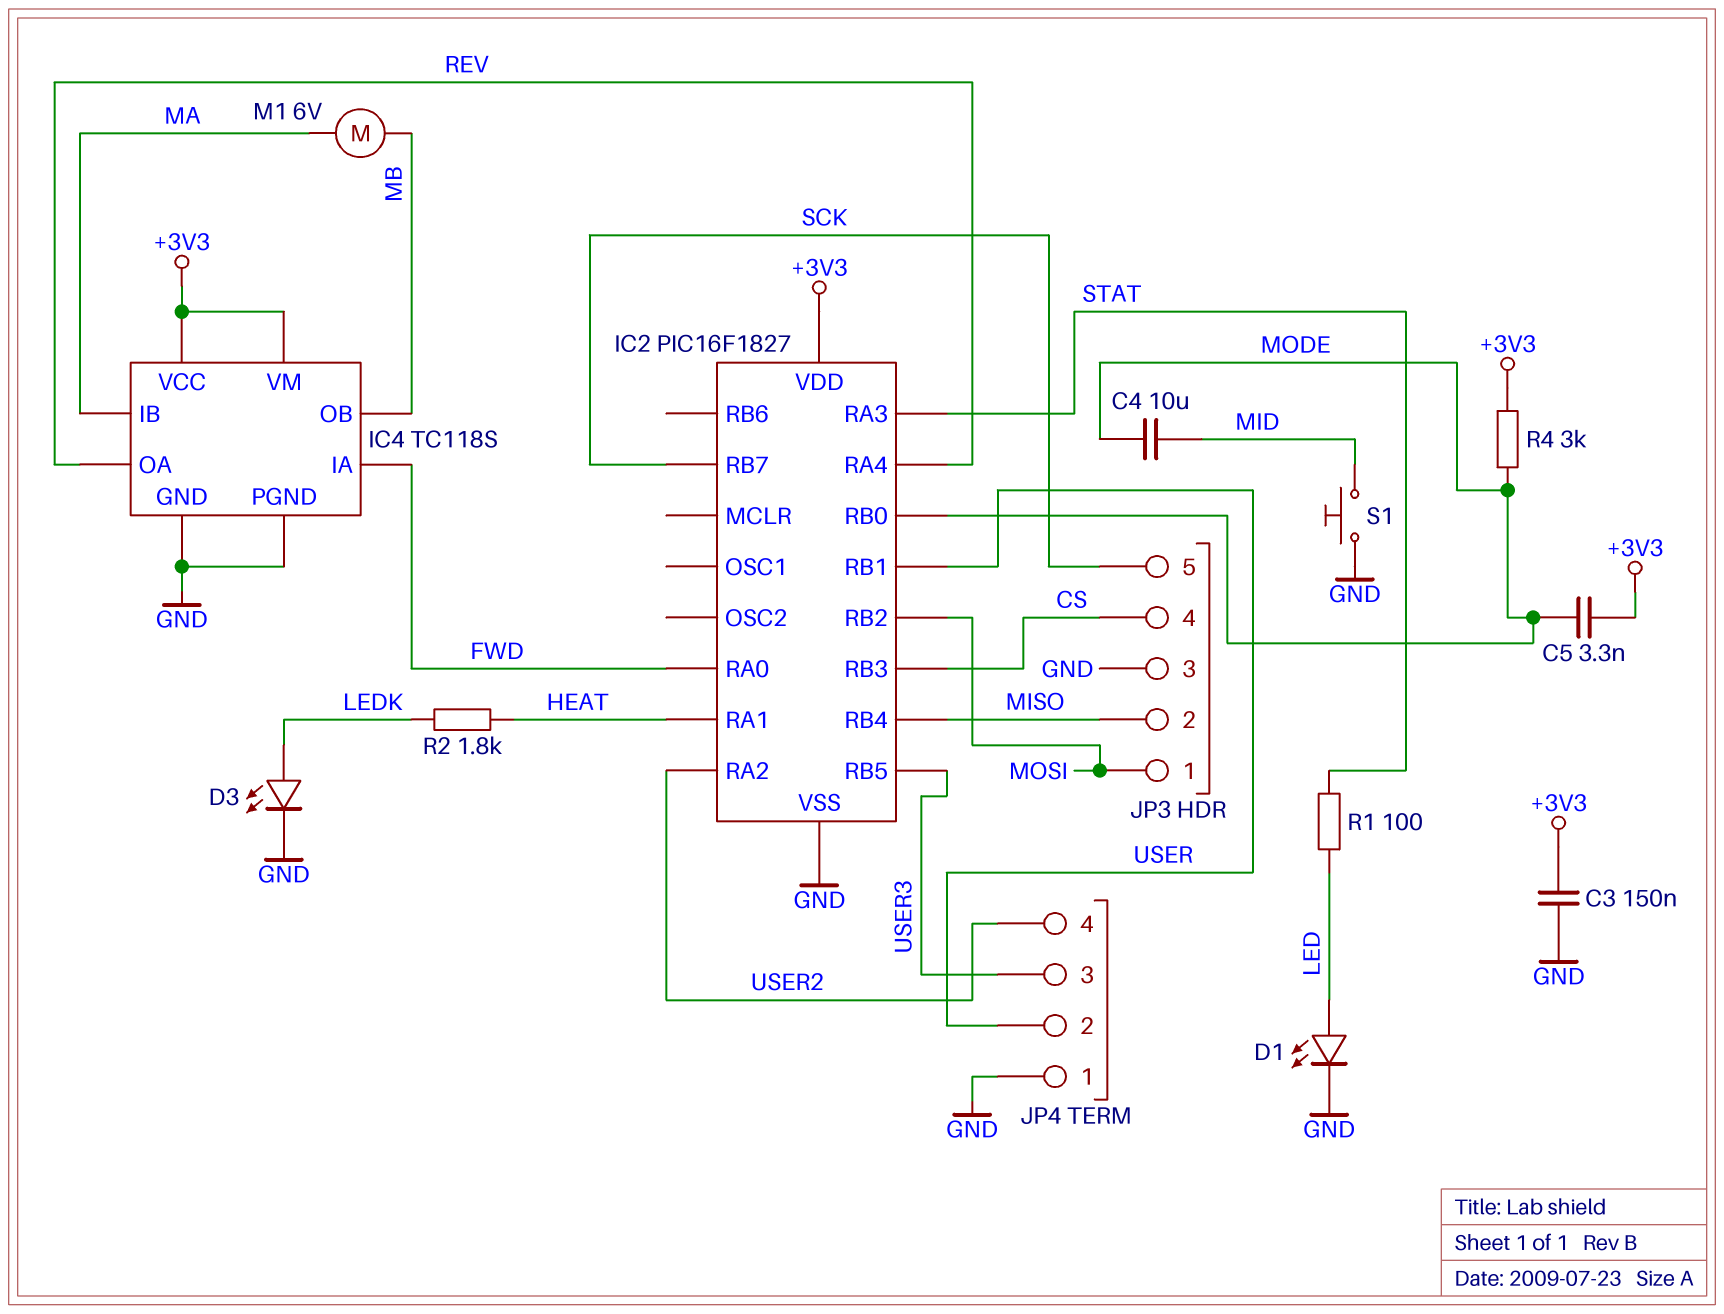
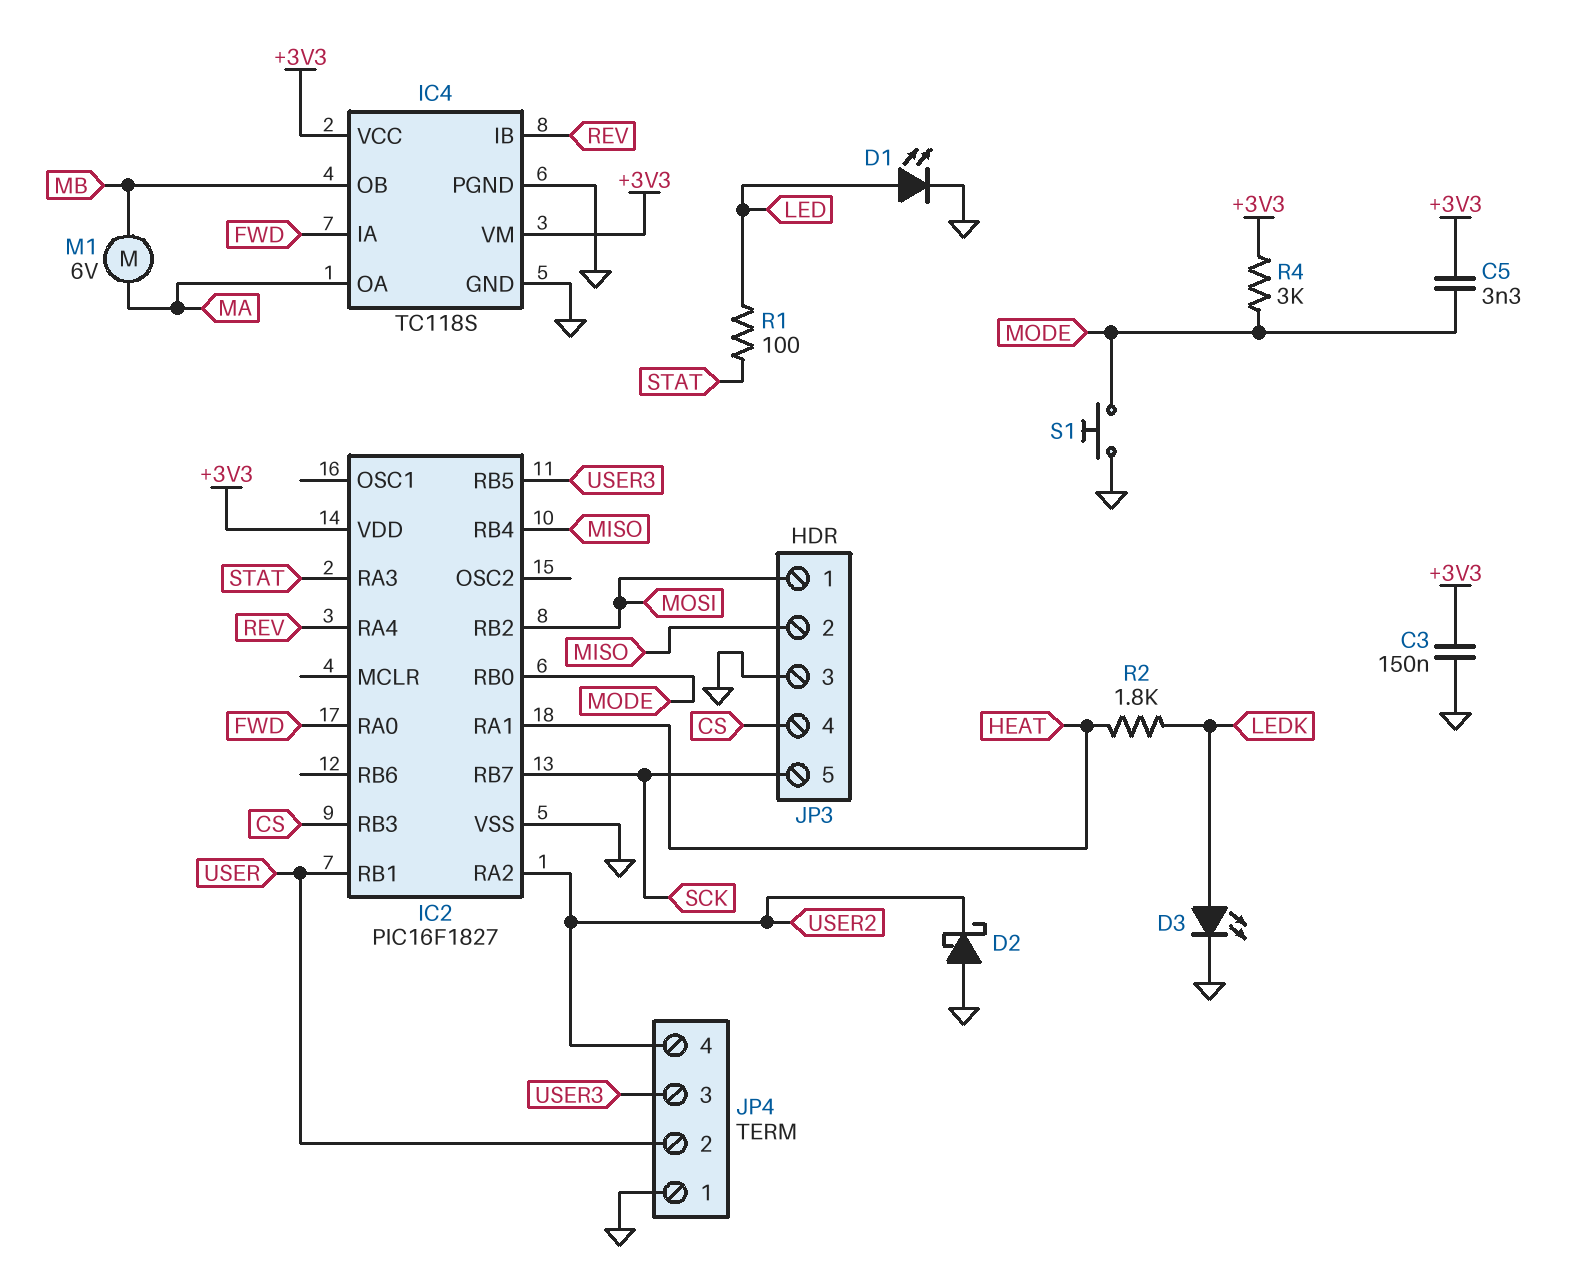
C4: 10uF (MID, MODE) -> none
D2: none -> schottky (A GND, K USER2)
IC4 pin IB: MA -> REV
IC4 pin OA: REV -> MA
S1: button (GND, MID) -> button (GND, MODE)

